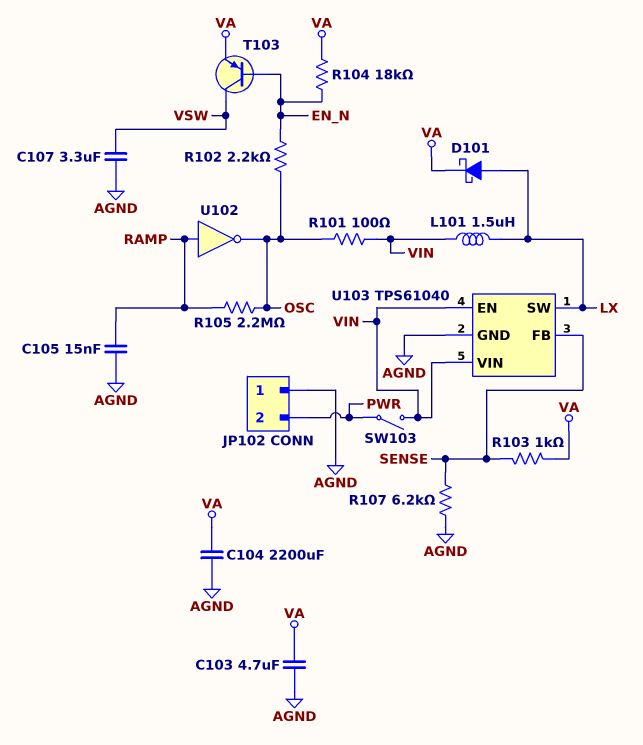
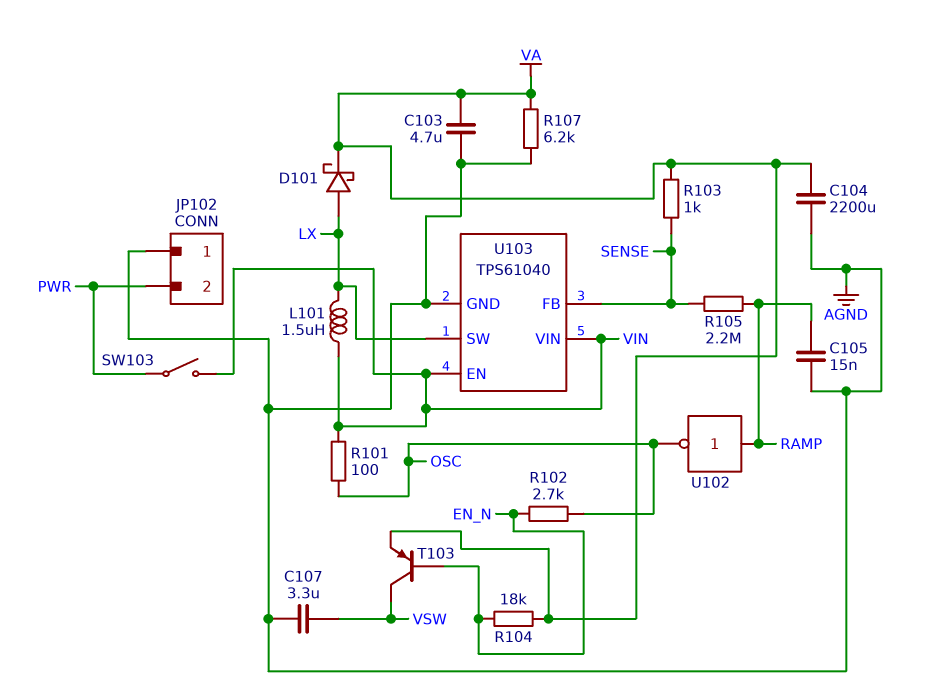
R102: 2.2k (EN_N, OSC) -> 2.7k (EN_N, OSC)
R105: 2.2M (OSC, RAMP) -> 2.2M (RAMP, SENSE)
R107: 6.2k (AGND, SENSE) -> 6.2k (AGND, VA)

